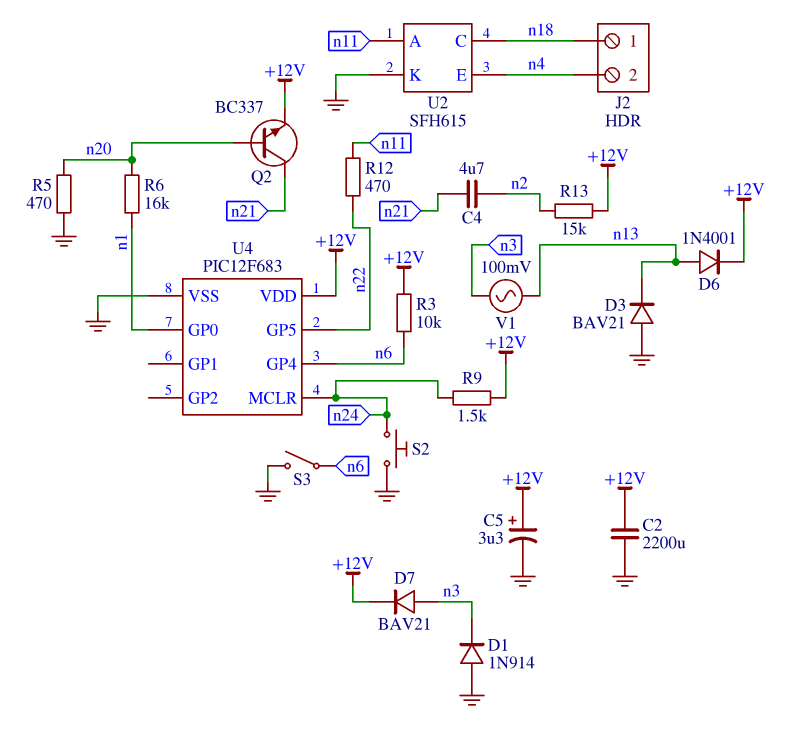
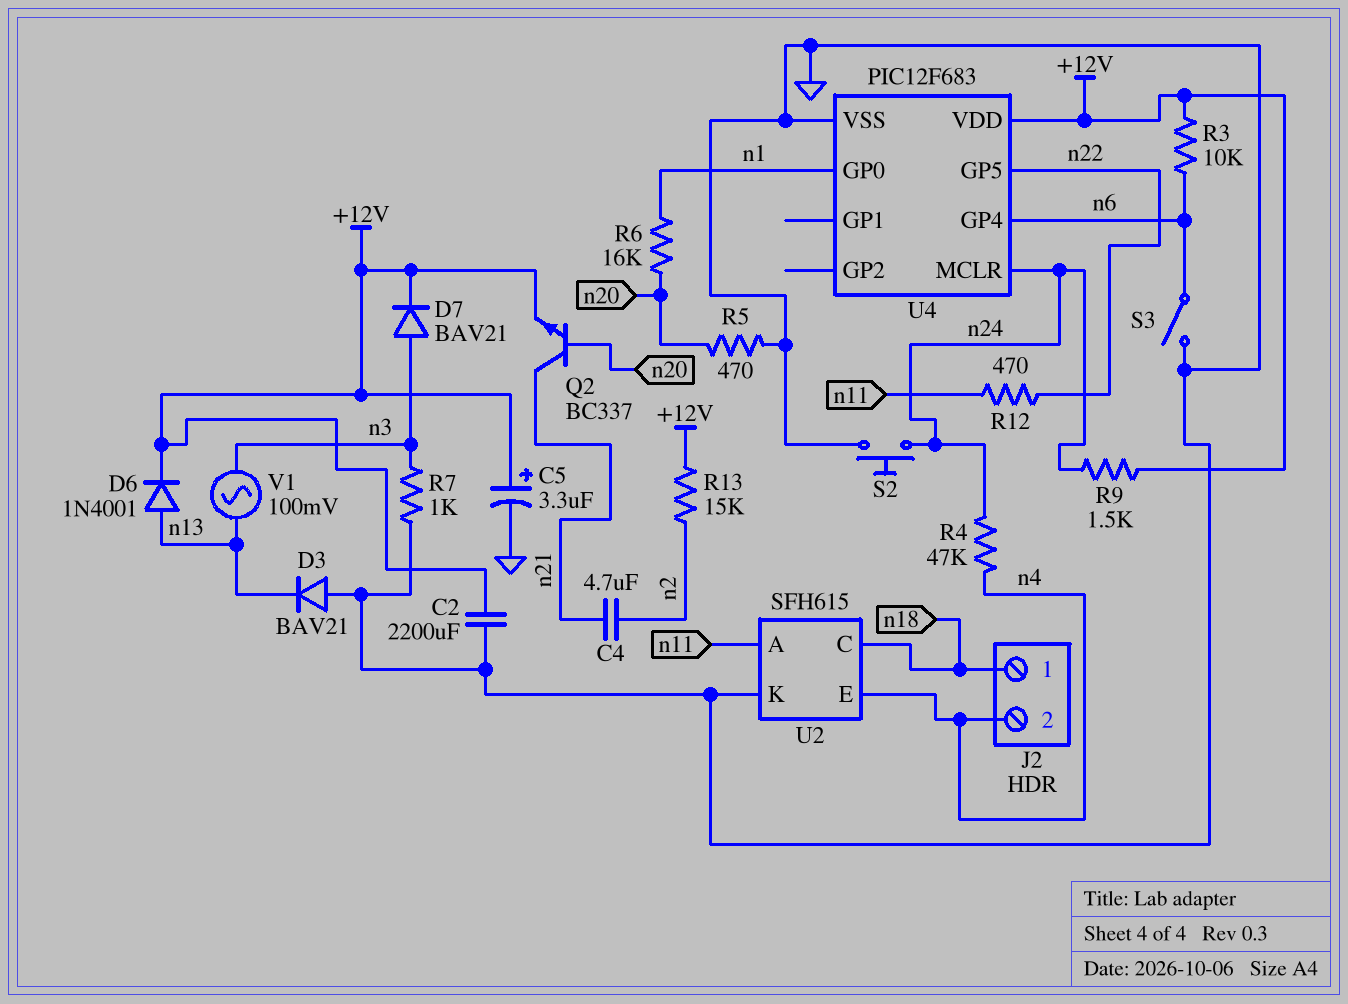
D1: diode 1N914 (A GND, K n3) -> none
R4: none -> 47k (n4, n24)
R7: none -> 1k (GND, n3)

